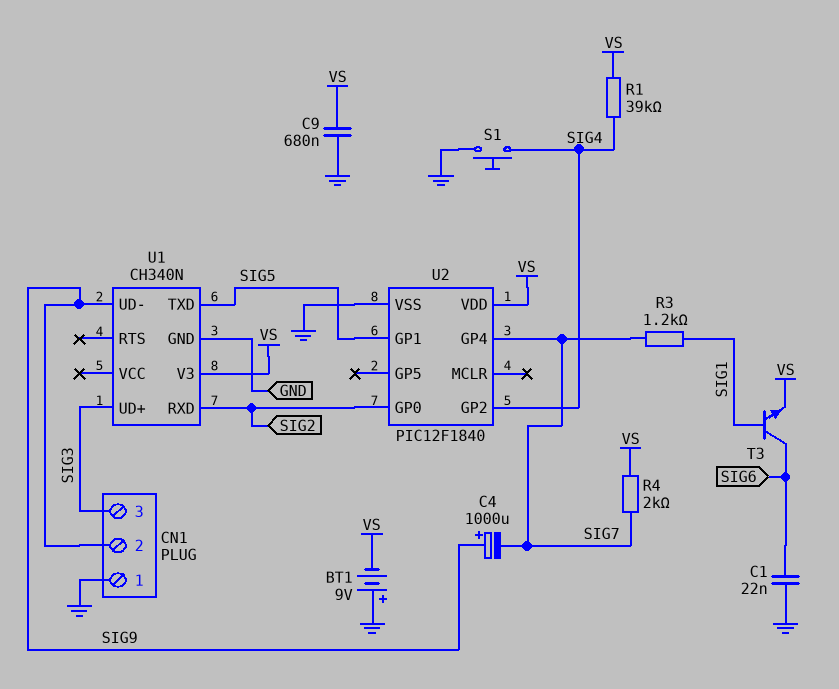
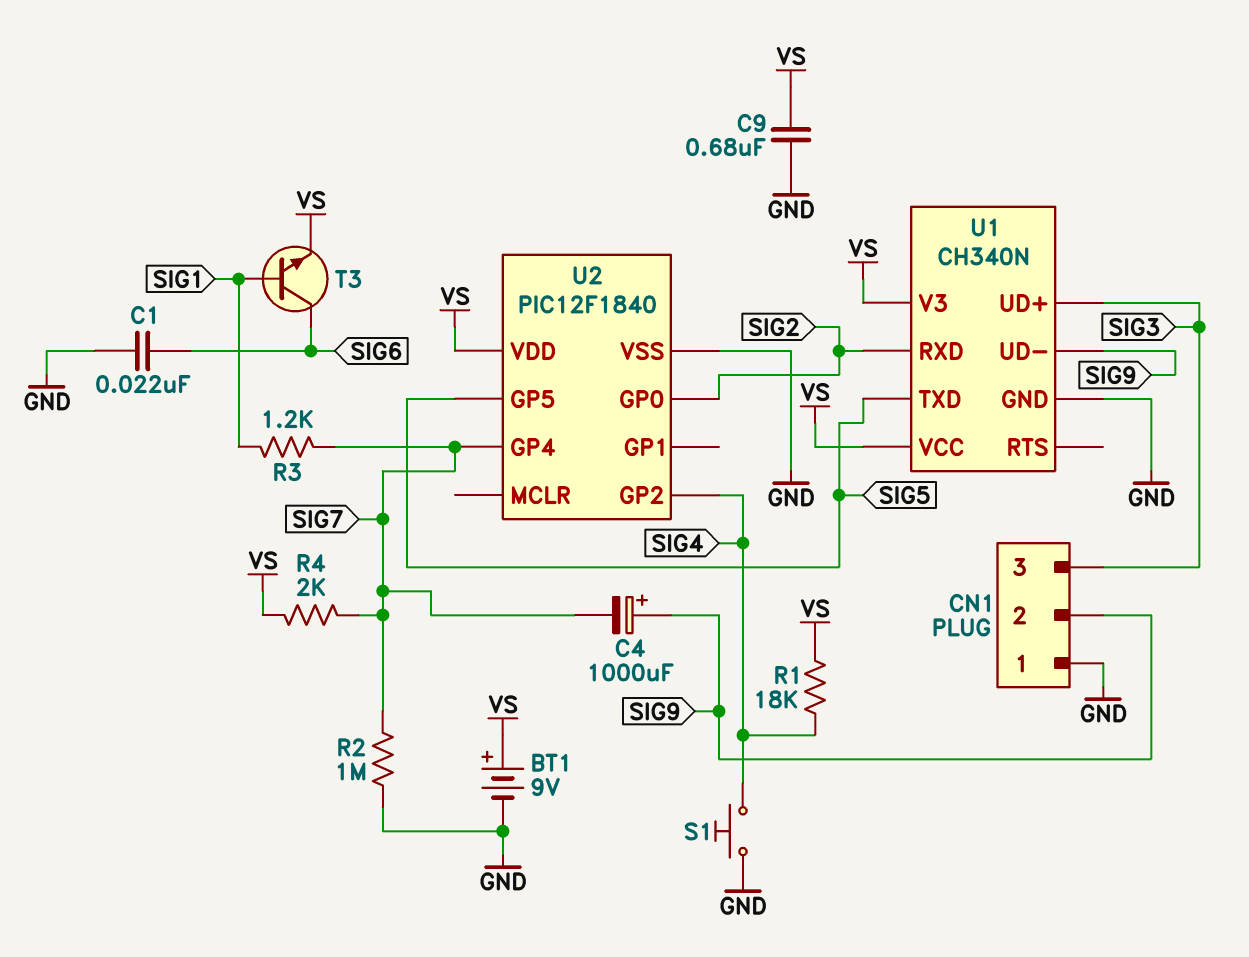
BT1: 9V (plus GND, minus VS) -> 9V (plus VS, minus GND)
R1: 39k (SIG4, VS) -> 18k (SIG4, VS)
R2: none -> 1M (GND, SIG7)
U1 pin VCC: none -> VS
U2 pin GP1: SIG5 -> none
U2 pin GP5: none -> SIG5

